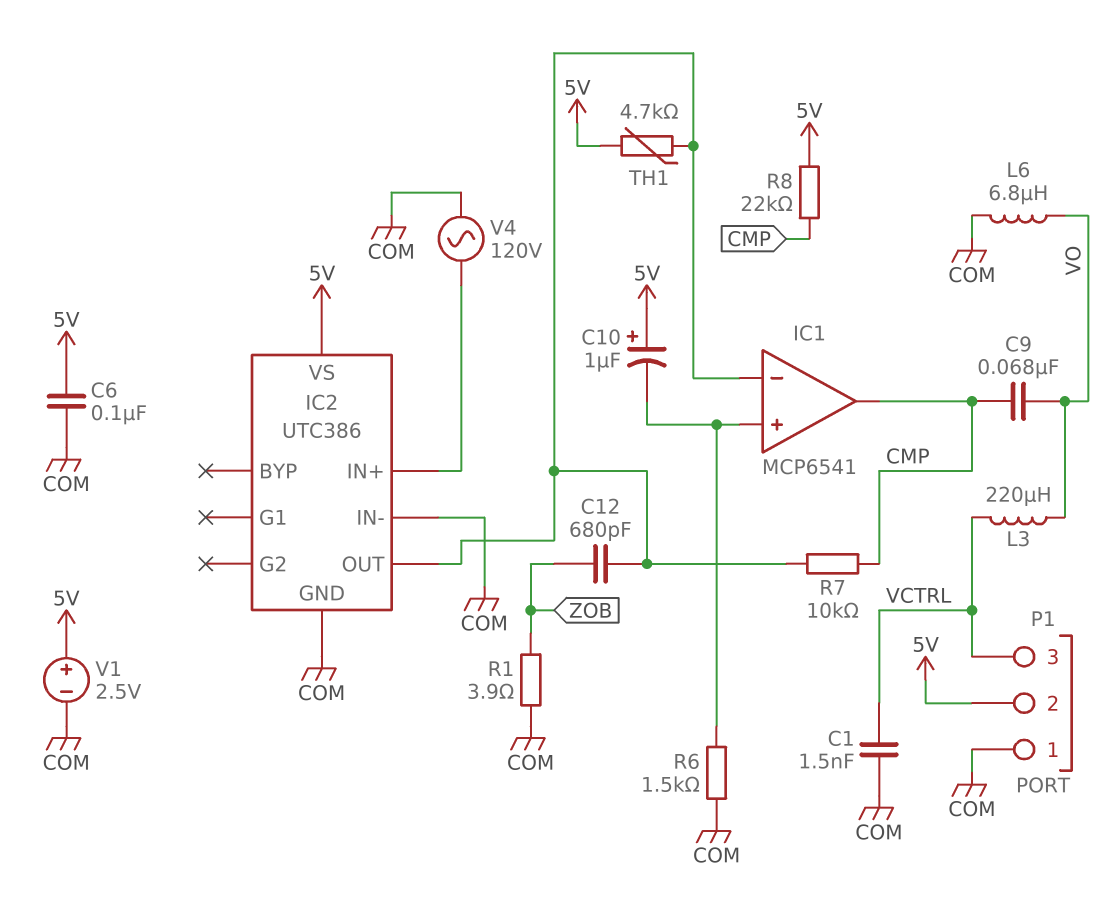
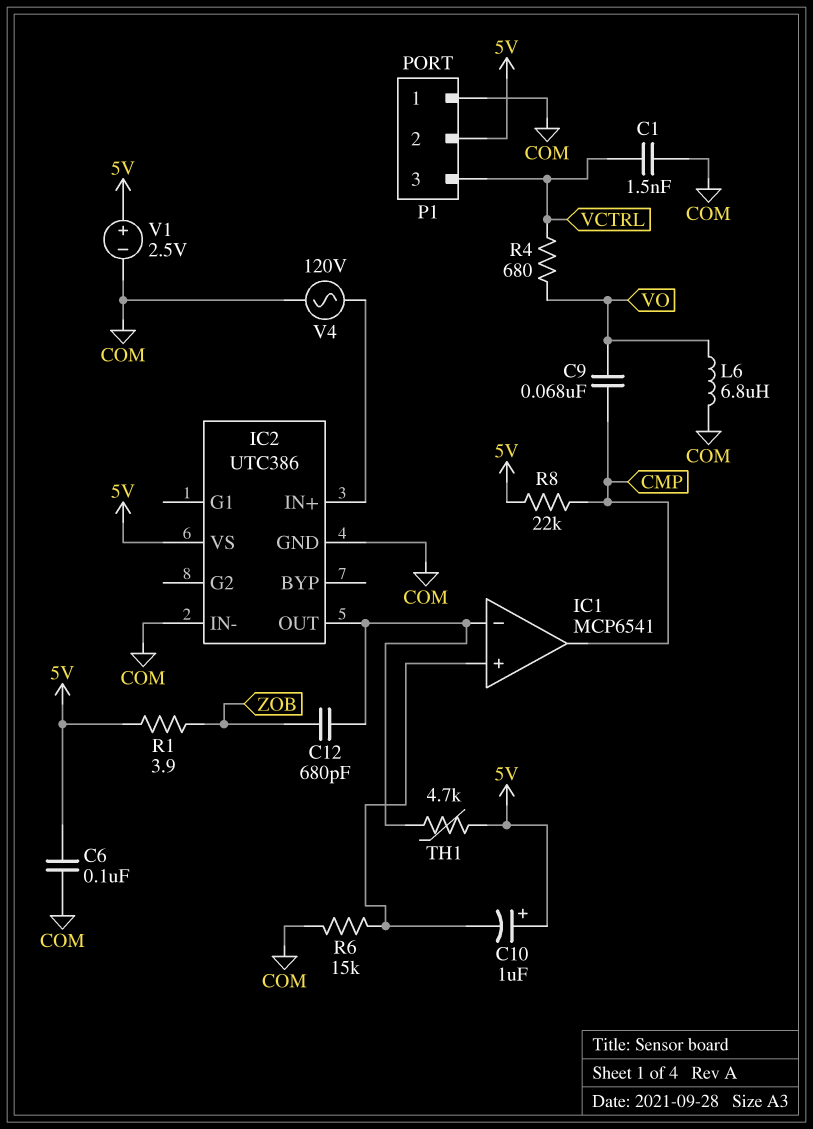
L3: 220uH (VCTRL, VO) -> none
R1: 3.9 (COM, ZOB) -> 3.9 (5V, ZOB)
R4: none -> 680 (VCTRL, VO)
R6: 1.5k (COM, IC1/in+) -> 15k (COM, IC1/in+)
R7: 10k (CMP, IC1/in-) -> none

